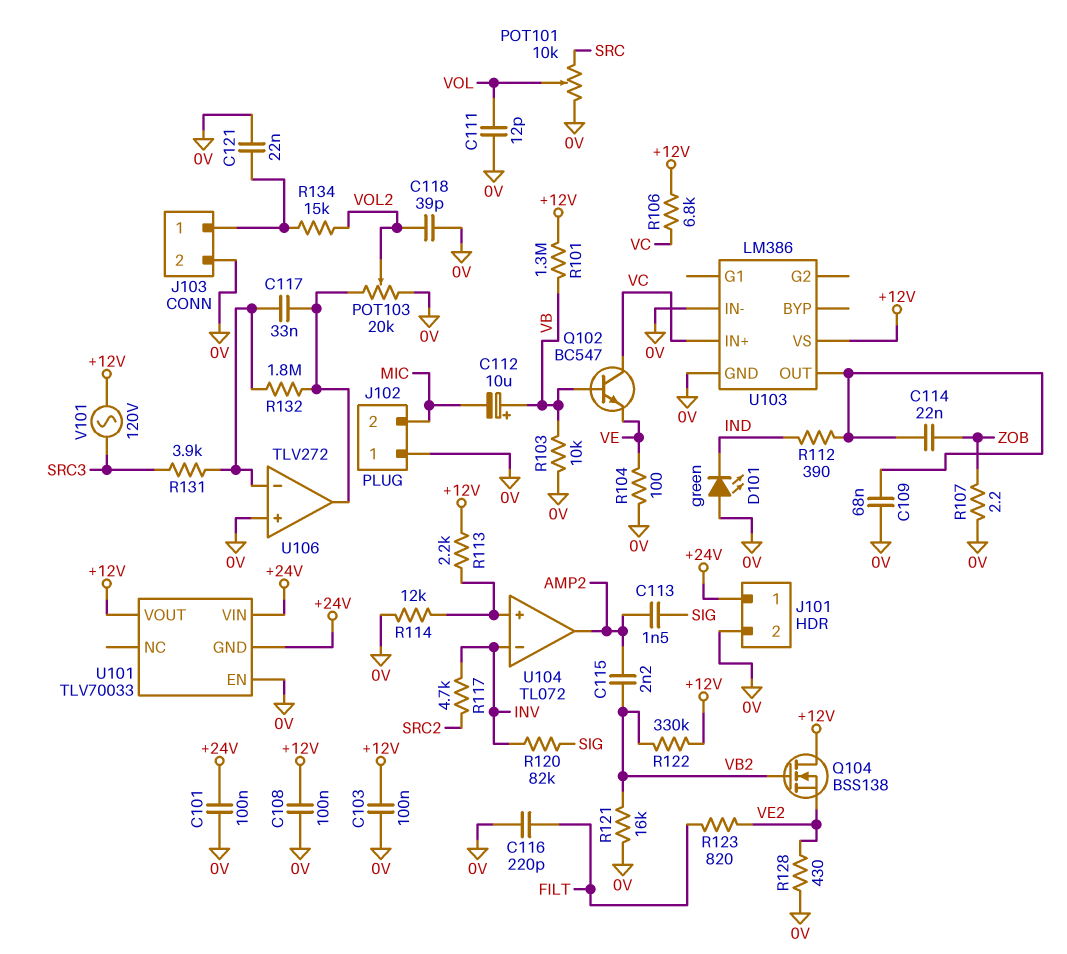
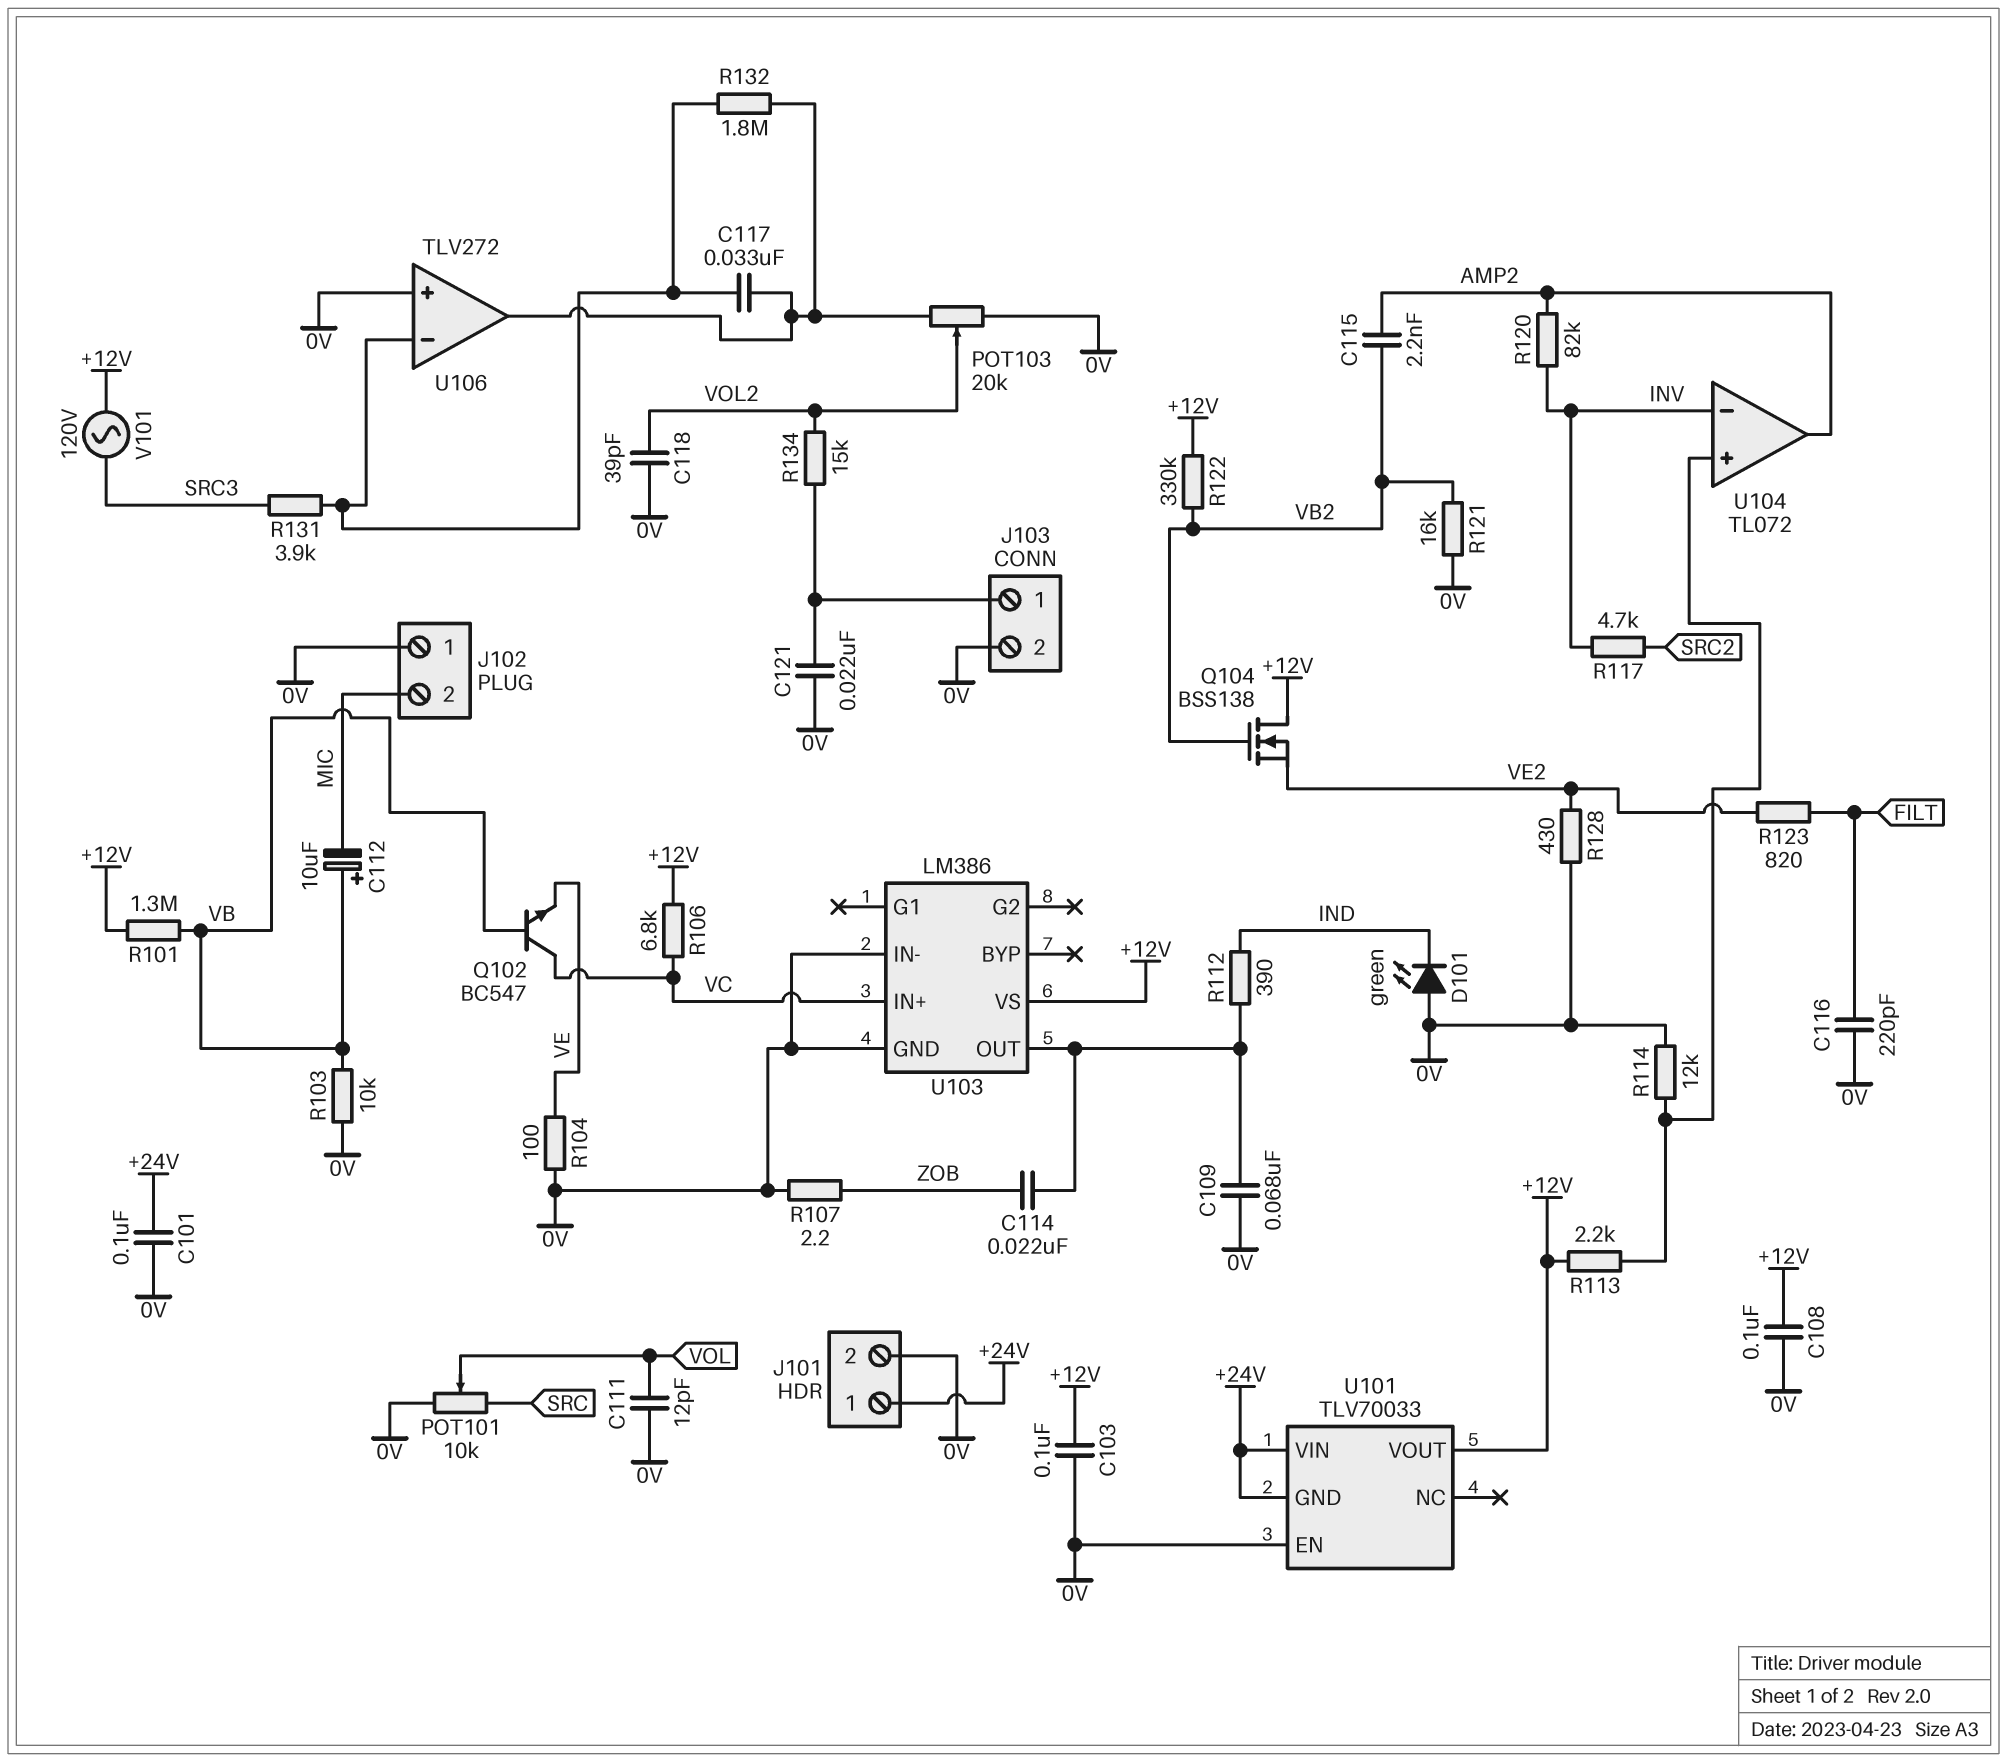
C113: 1.5nF (AMP2, SIG) -> none
R120: 82k (INV, SIG) -> 82k (AMP2, INV)

